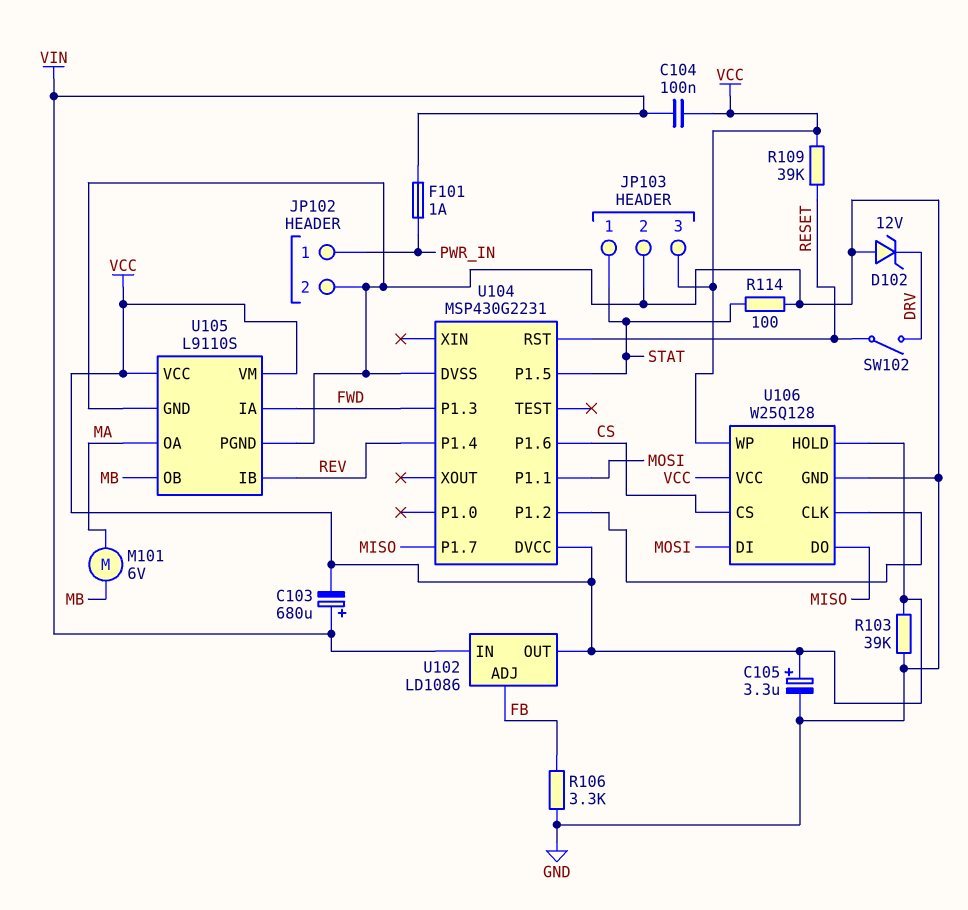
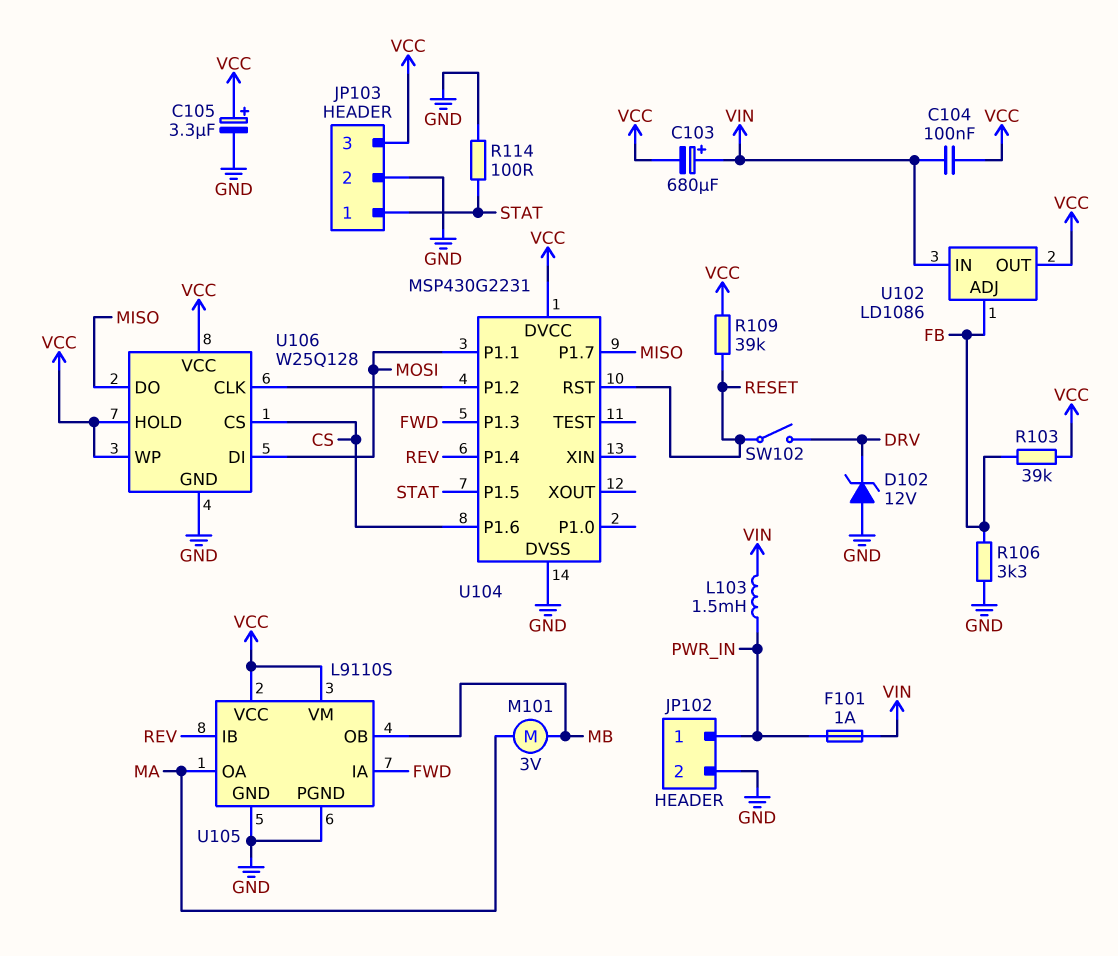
L103: none -> 1.5mH (PWR_IN, VIN)
M101: motor 6V (MA, MB) -> motor 3V (MA, MB)
R103: 39k (GND, VCC) -> 39k (FB, VCC)

